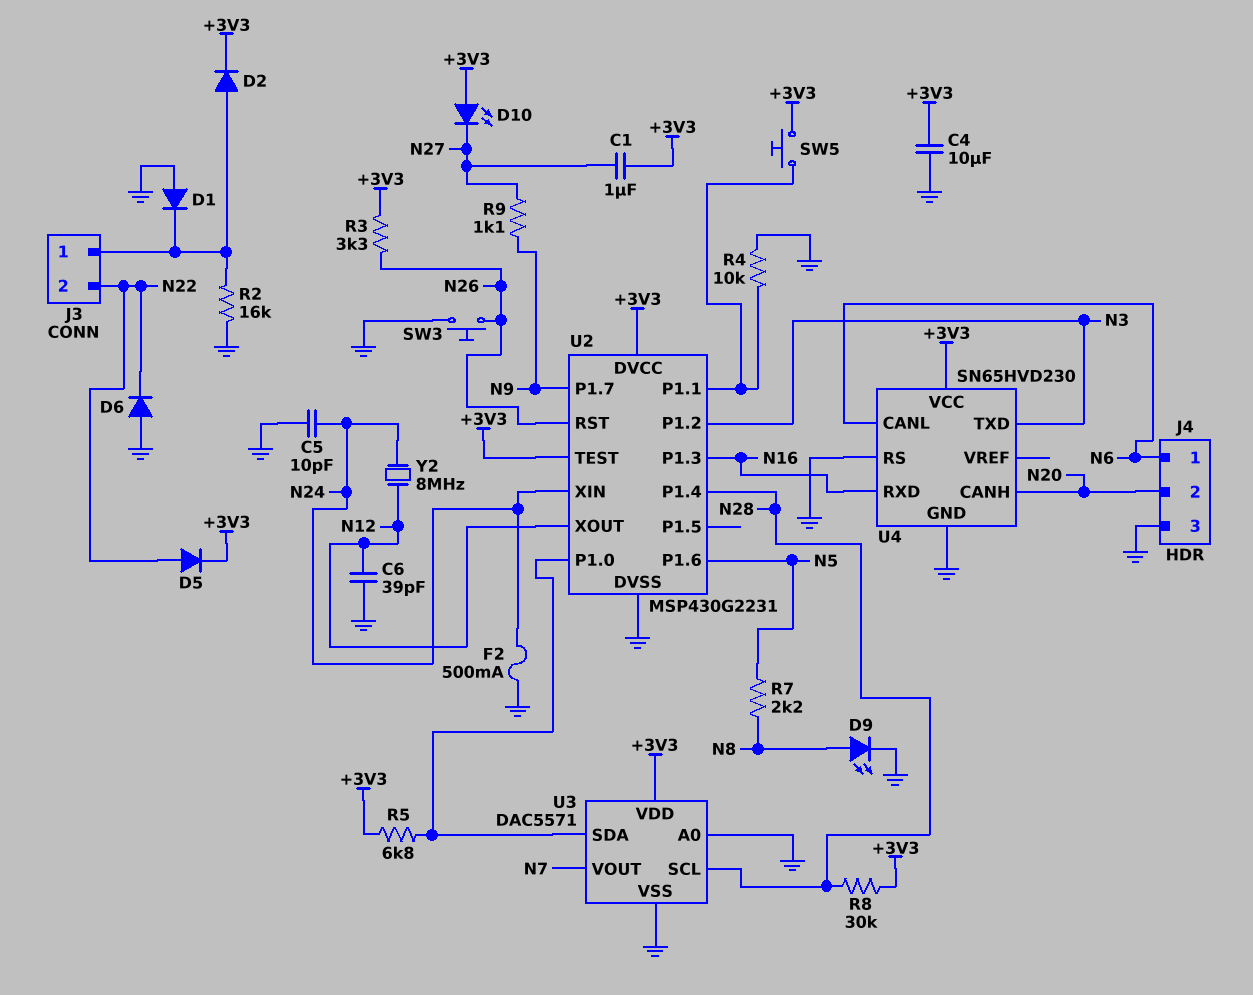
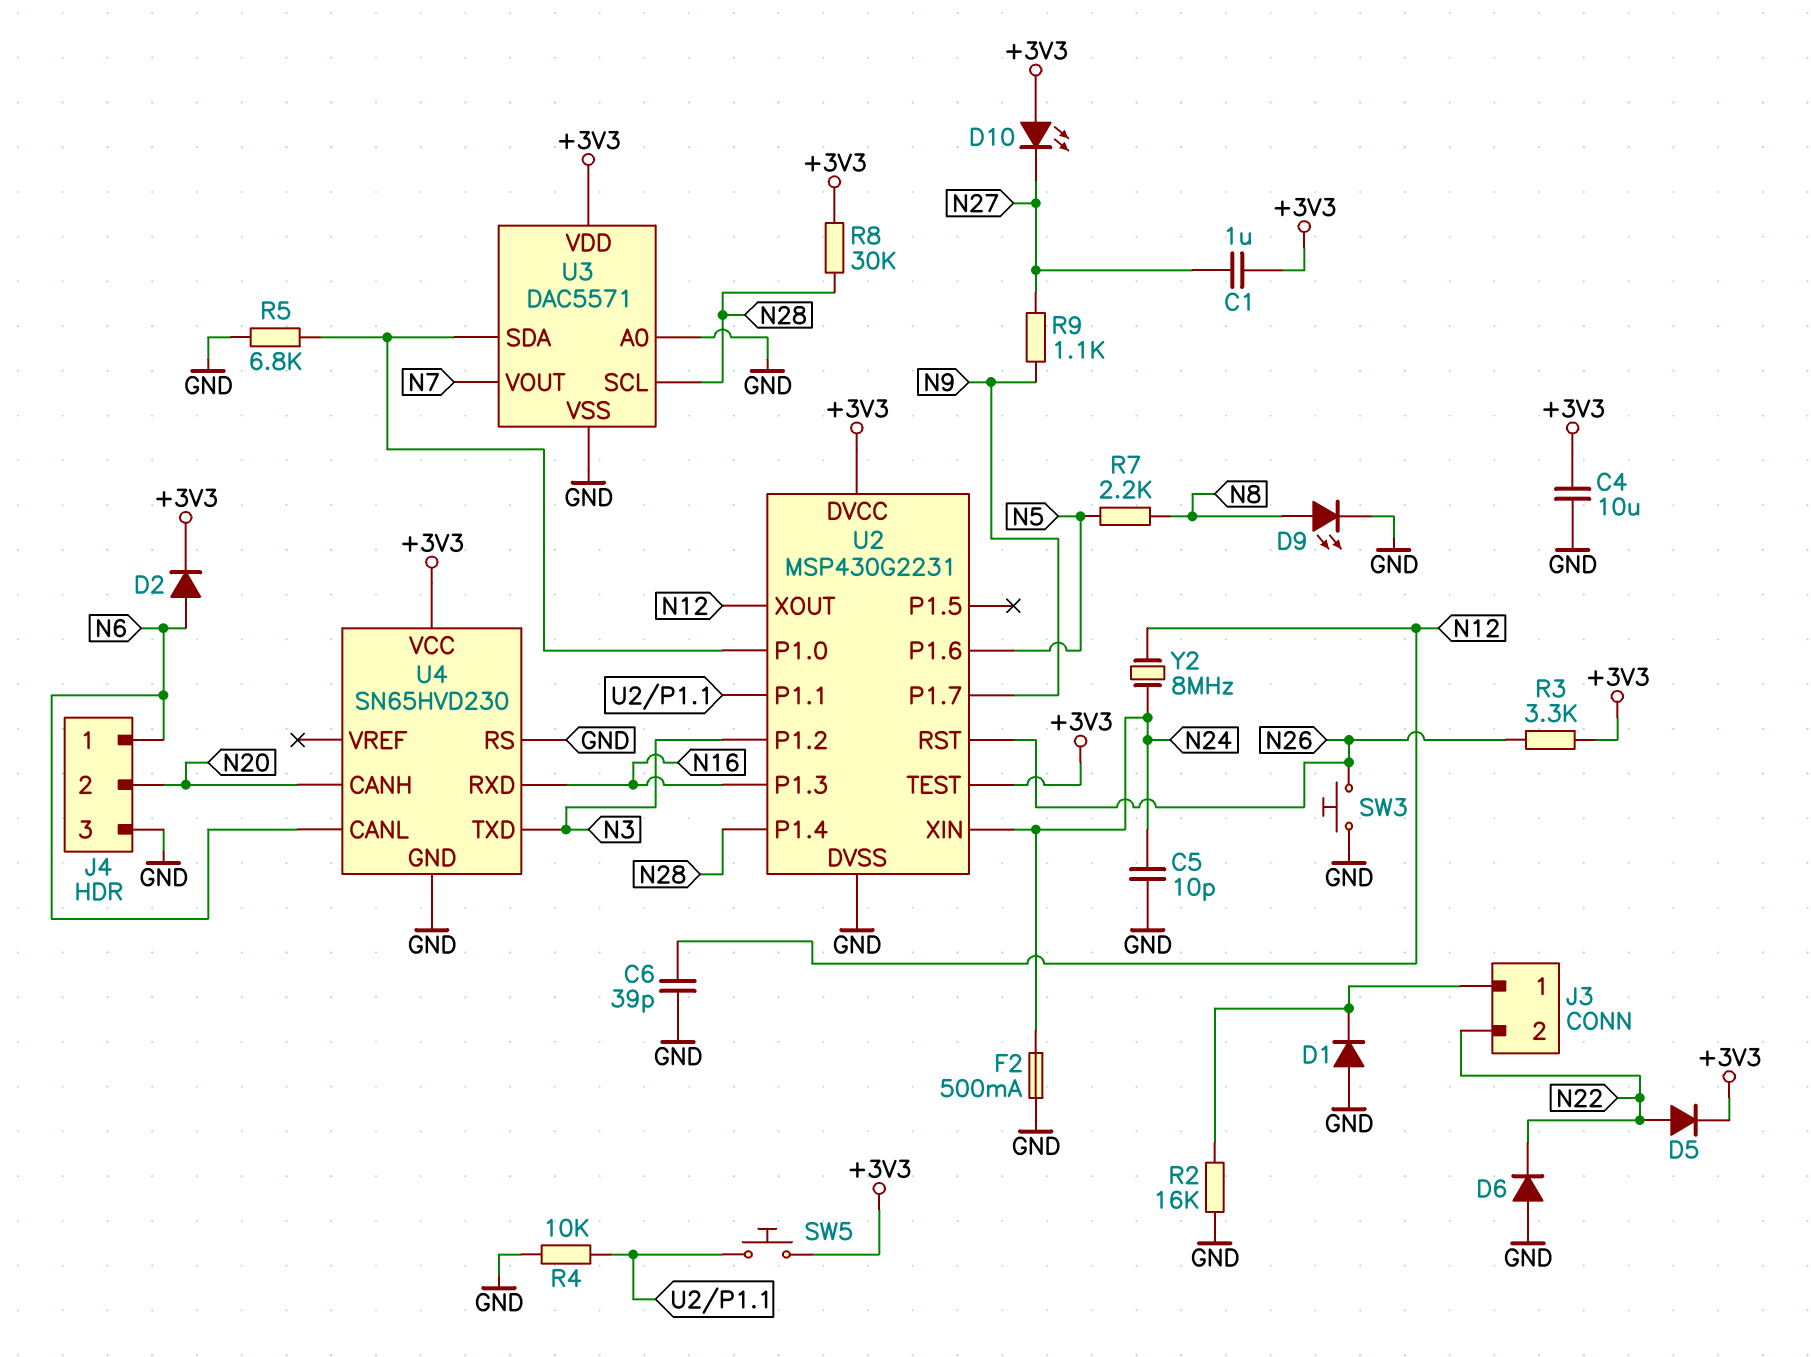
D2: diode (A J3/1, K +3V3) -> diode (A N6, K +3V3)
R5: 6.8k (+3V3, U2/P1.0) -> 6.8k (GND, U2/P1.0)

